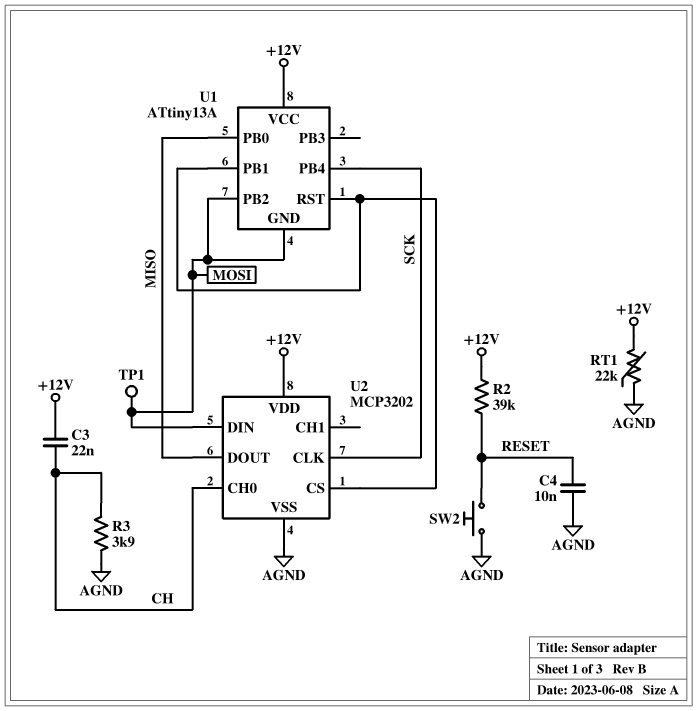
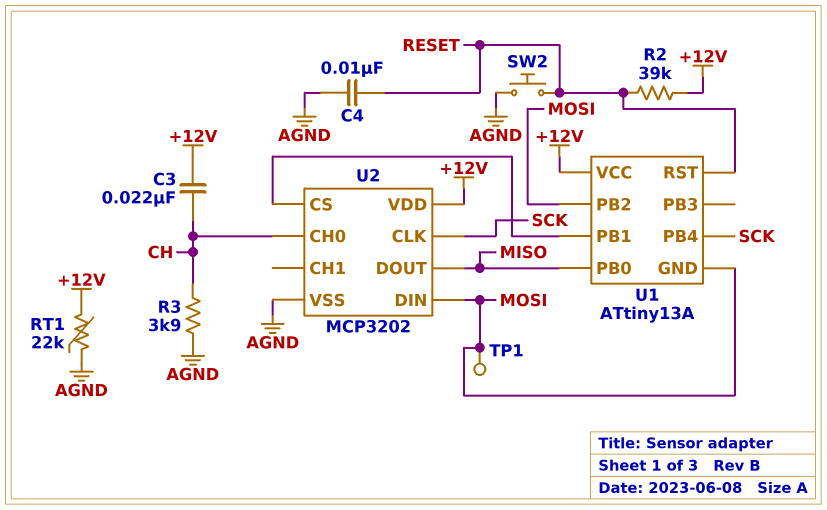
U1 pin RST: U1/PB1 -> RESET

